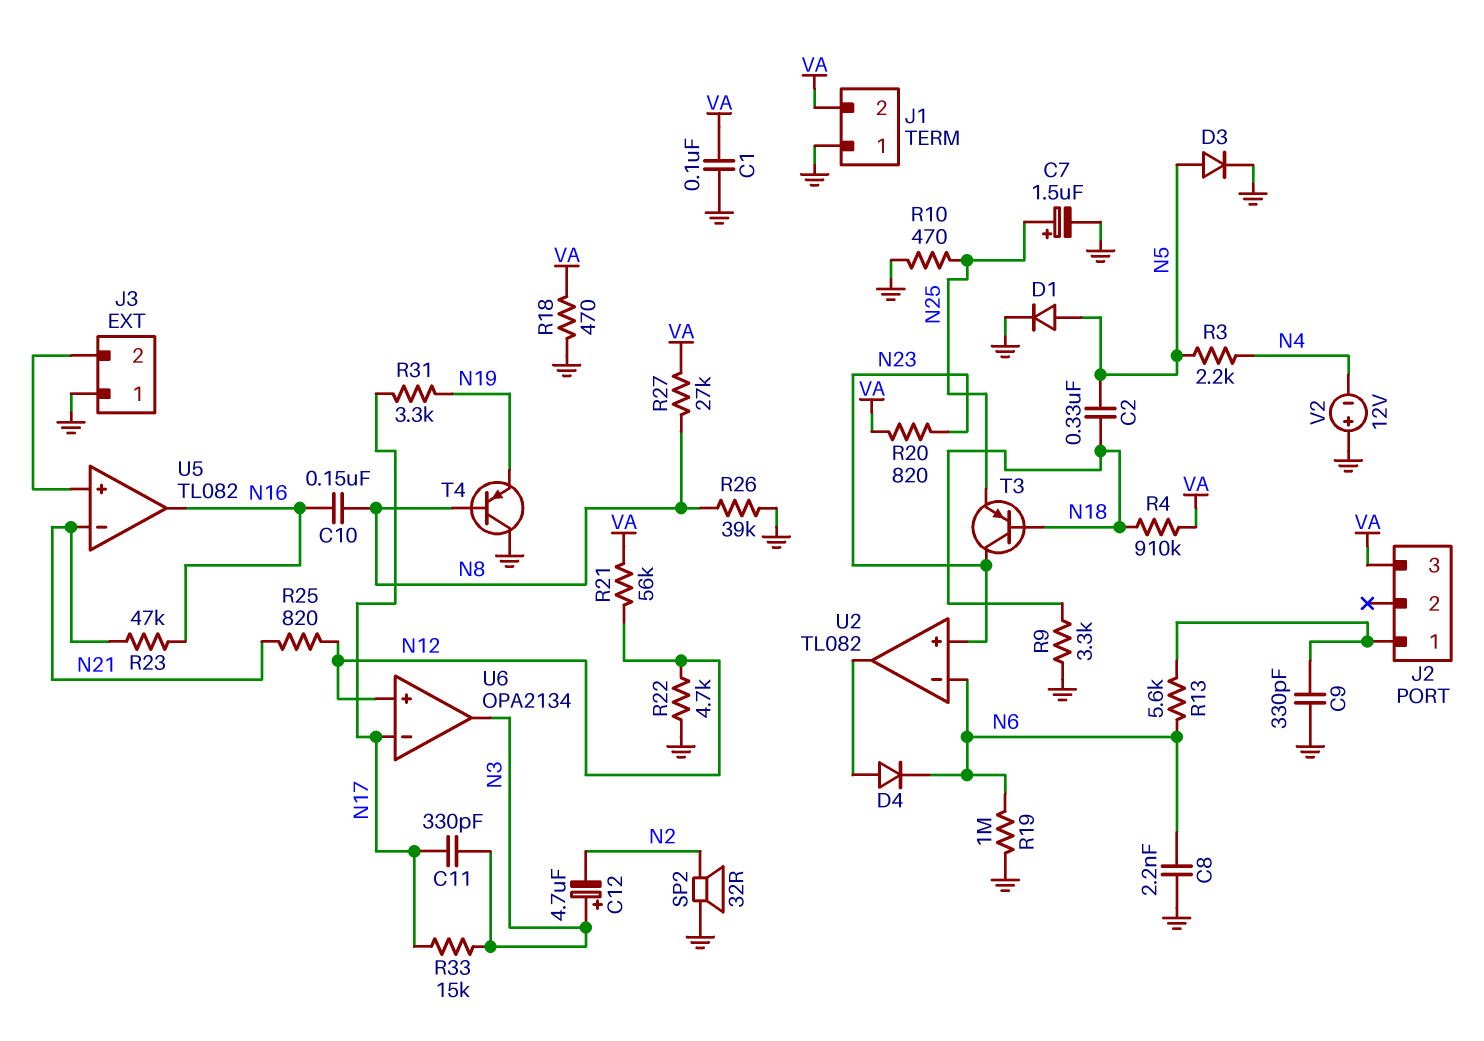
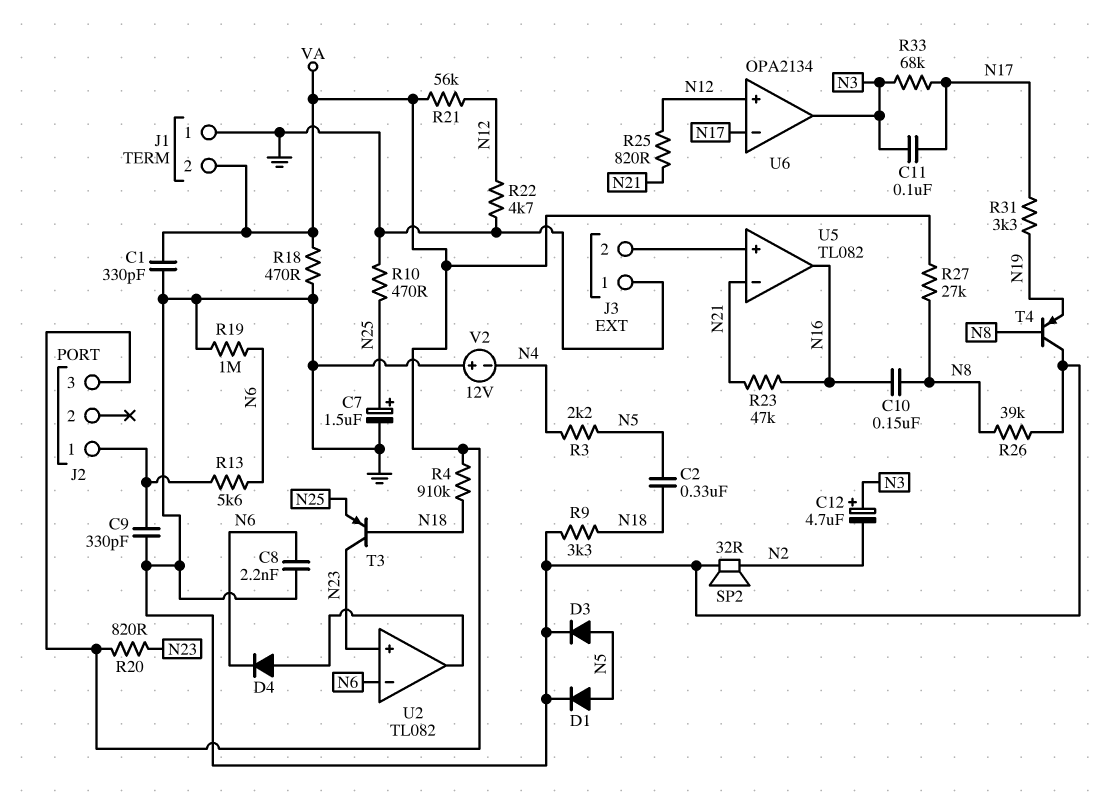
C1: 100nF (GND, VA) -> 330pF (GND, VA)
C11: 330pF (N3, N17) -> 100nF (N3, N17)
R33: 15k (N3, N17) -> 68k (N3, N17)

